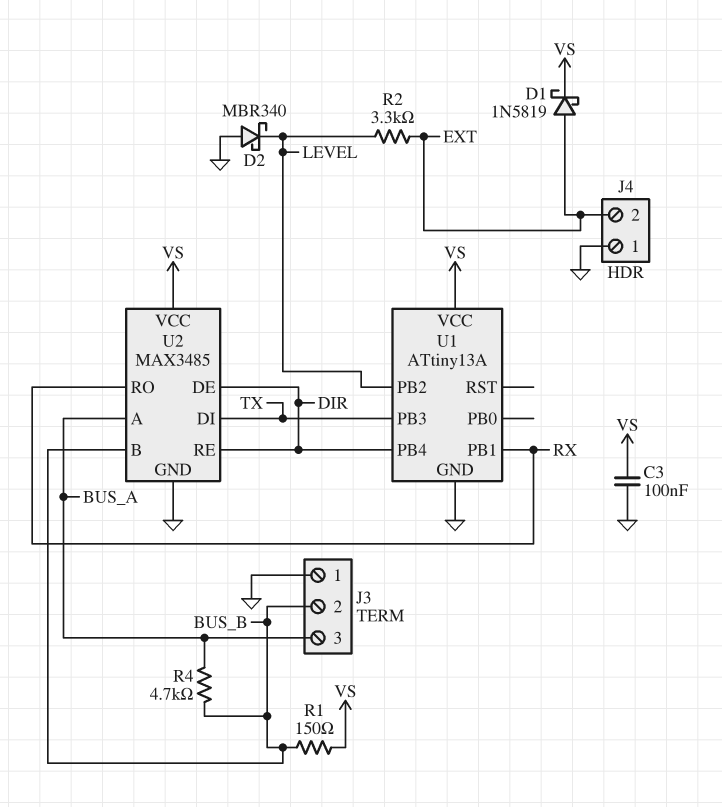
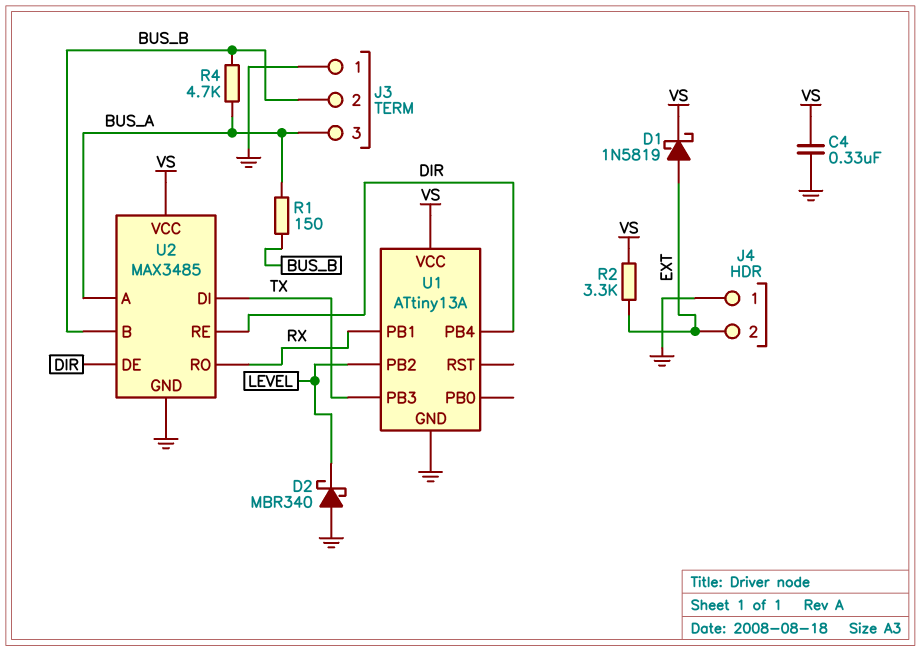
C3: 100nF (GND, VS) -> none
C4: none -> 330nF (GND, VS)
R1: 150 (BUS_B, VS) -> 150 (BUS_A, BUS_B)
R2: 3.3k (EXT, LEVEL) -> 3.3k (EXT, VS)

